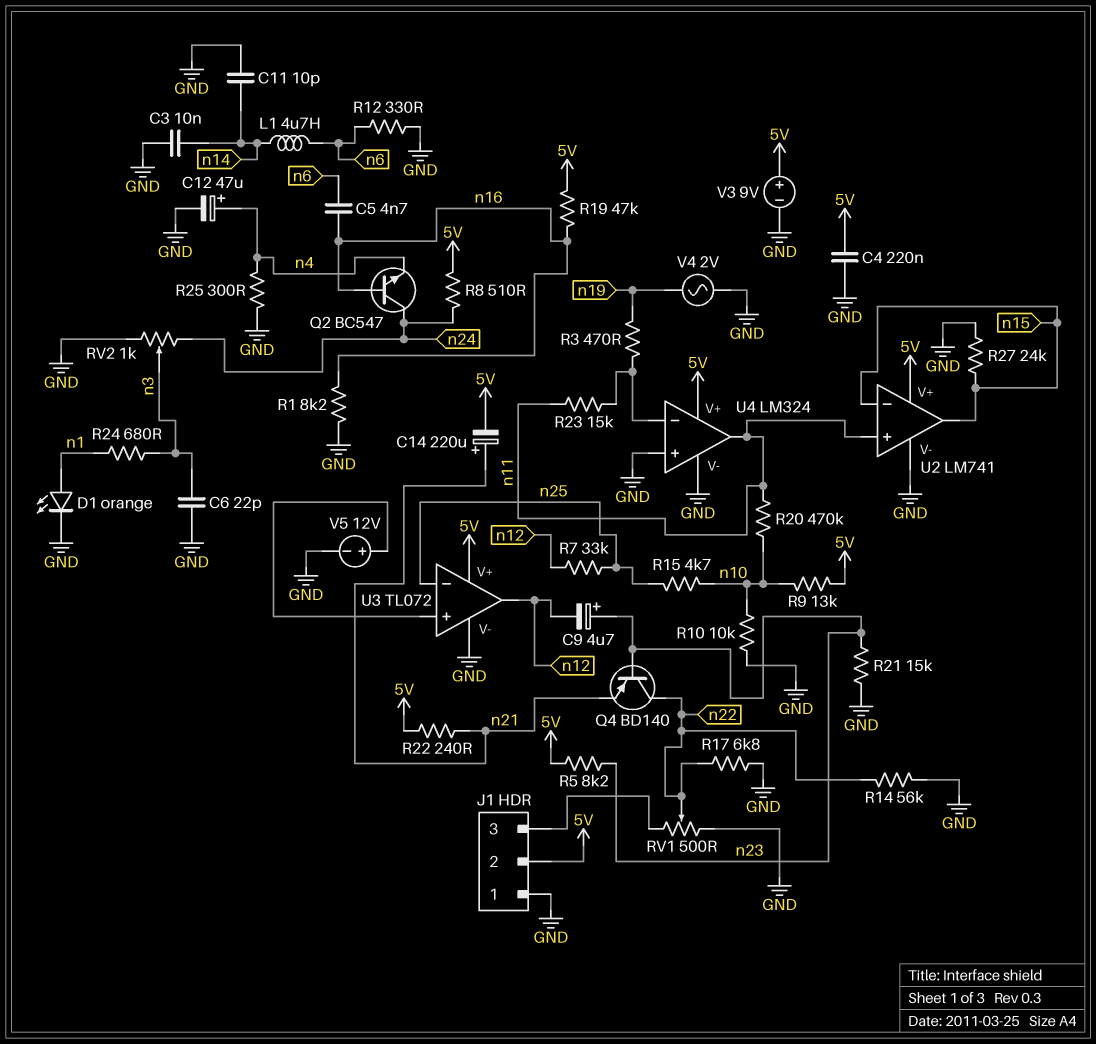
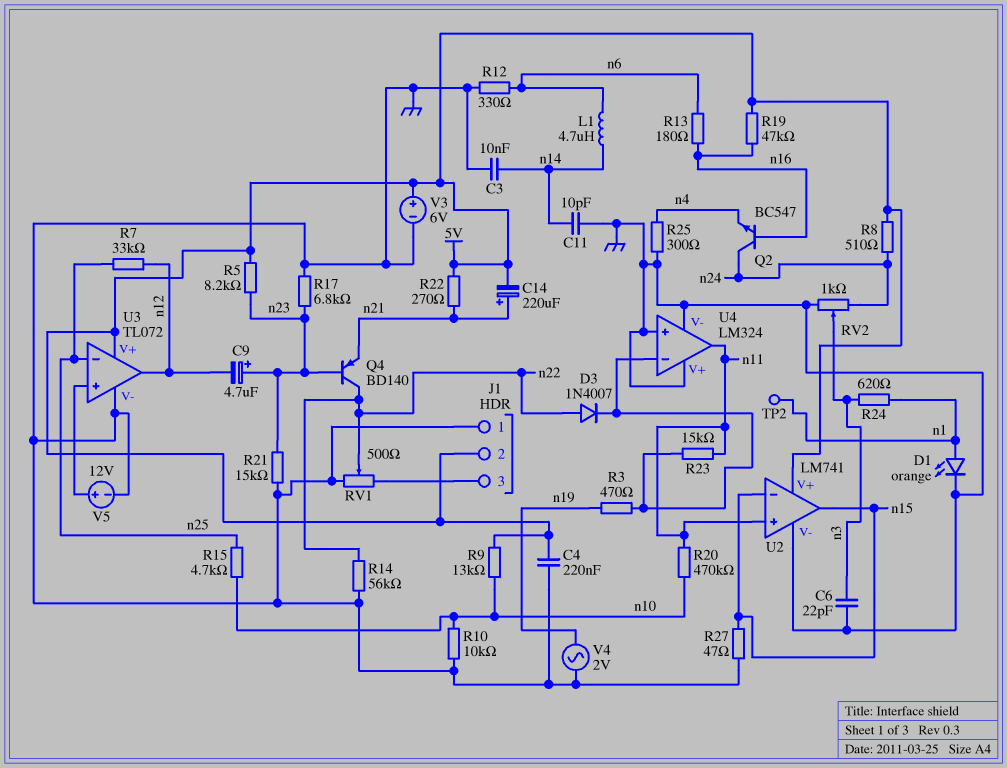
C5: 4.7nF (n6, n16) -> none
C12: 47uF (plus n4, minus GND) -> none
D3: none -> diode 1N4007 (A n22, K U4/in-)
R1: 8.2k (GND, n16) -> none
R13: none -> 180 (n6, n16)
R17: 6.8k (GND, n22) -> 6.8k (GND, n23)
R22: 240 (5V, n21) -> 270 (5V, n21)
R24: 680 (n1, n3) -> 620 (n1, n3)
R27: 24k (GND, n15) -> 47 (GND, n15)
TP2: none -> test point (n1)
U4 pin V+: 5V -> GND
V3: 9V (plus 5V, minus GND) -> 6V (plus 5V, minus GND)

